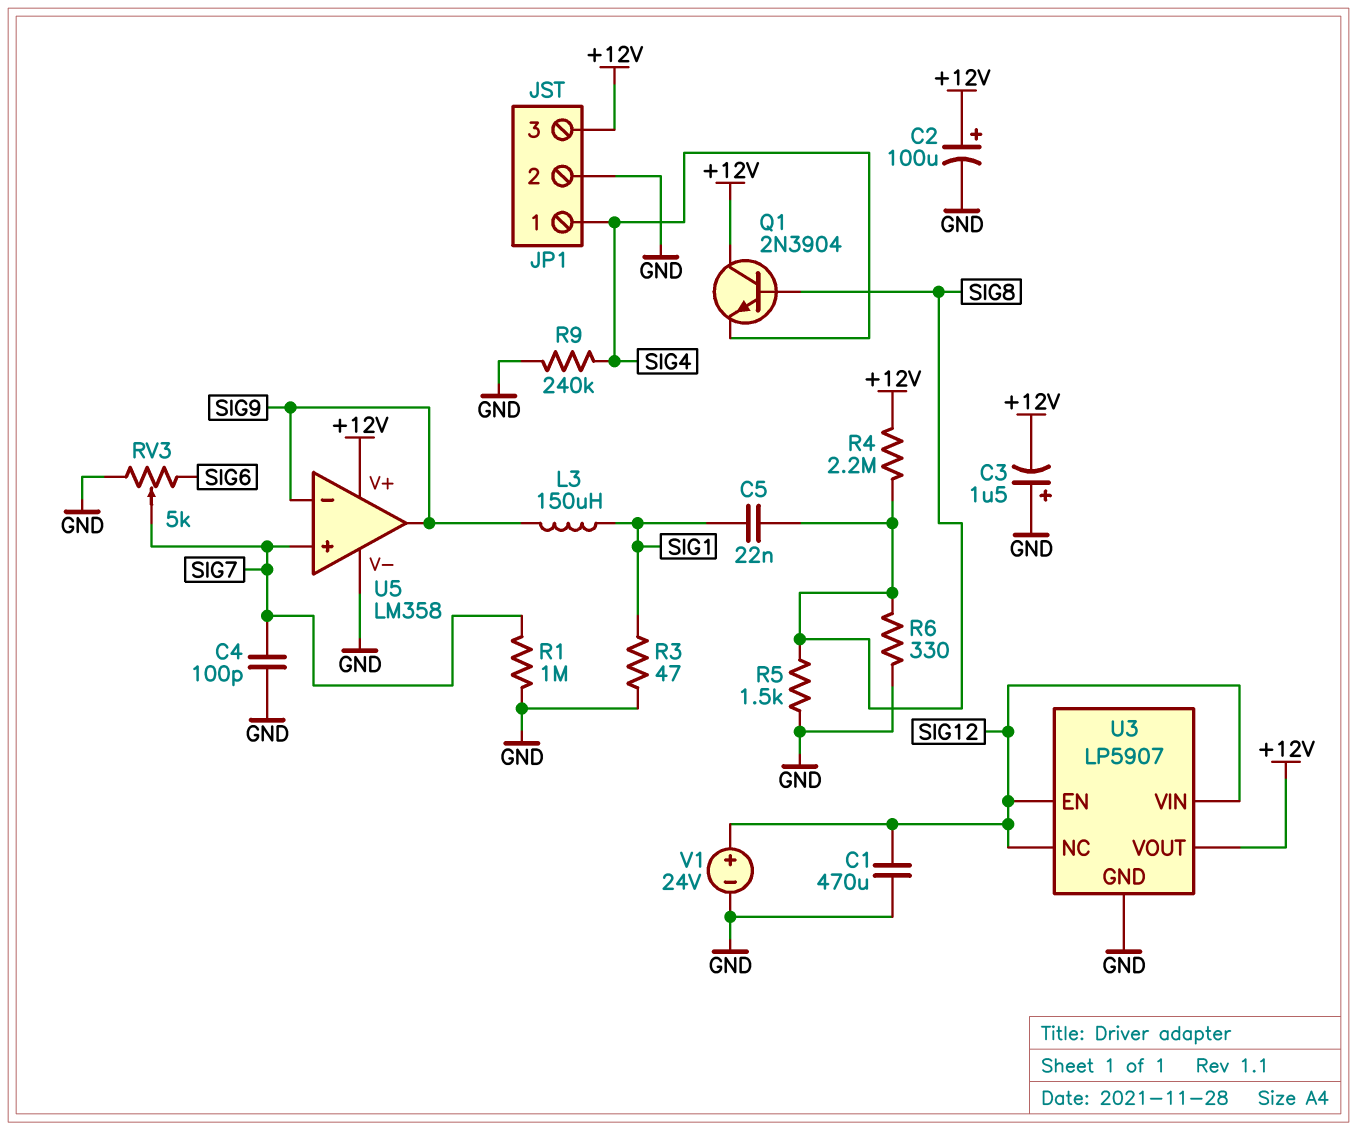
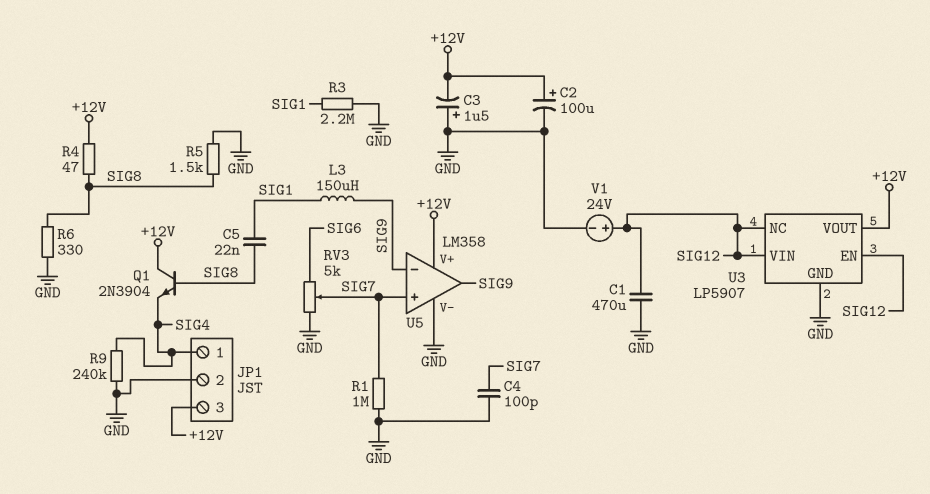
R3: 47 (GND, SIG1) -> 2.2M (GND, SIG1)
R4: 2.2M (+12V, SIG8) -> 47 (+12V, SIG8)

